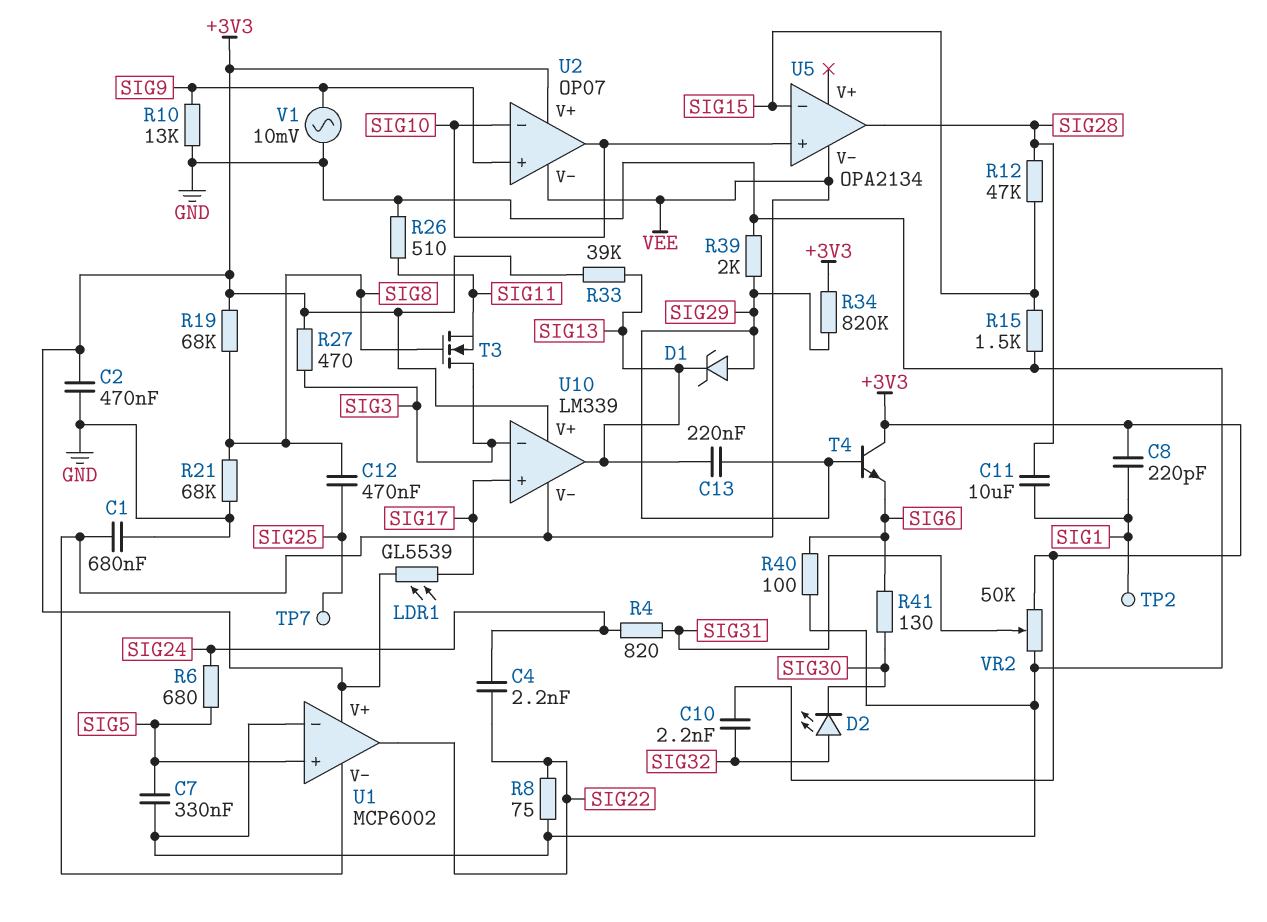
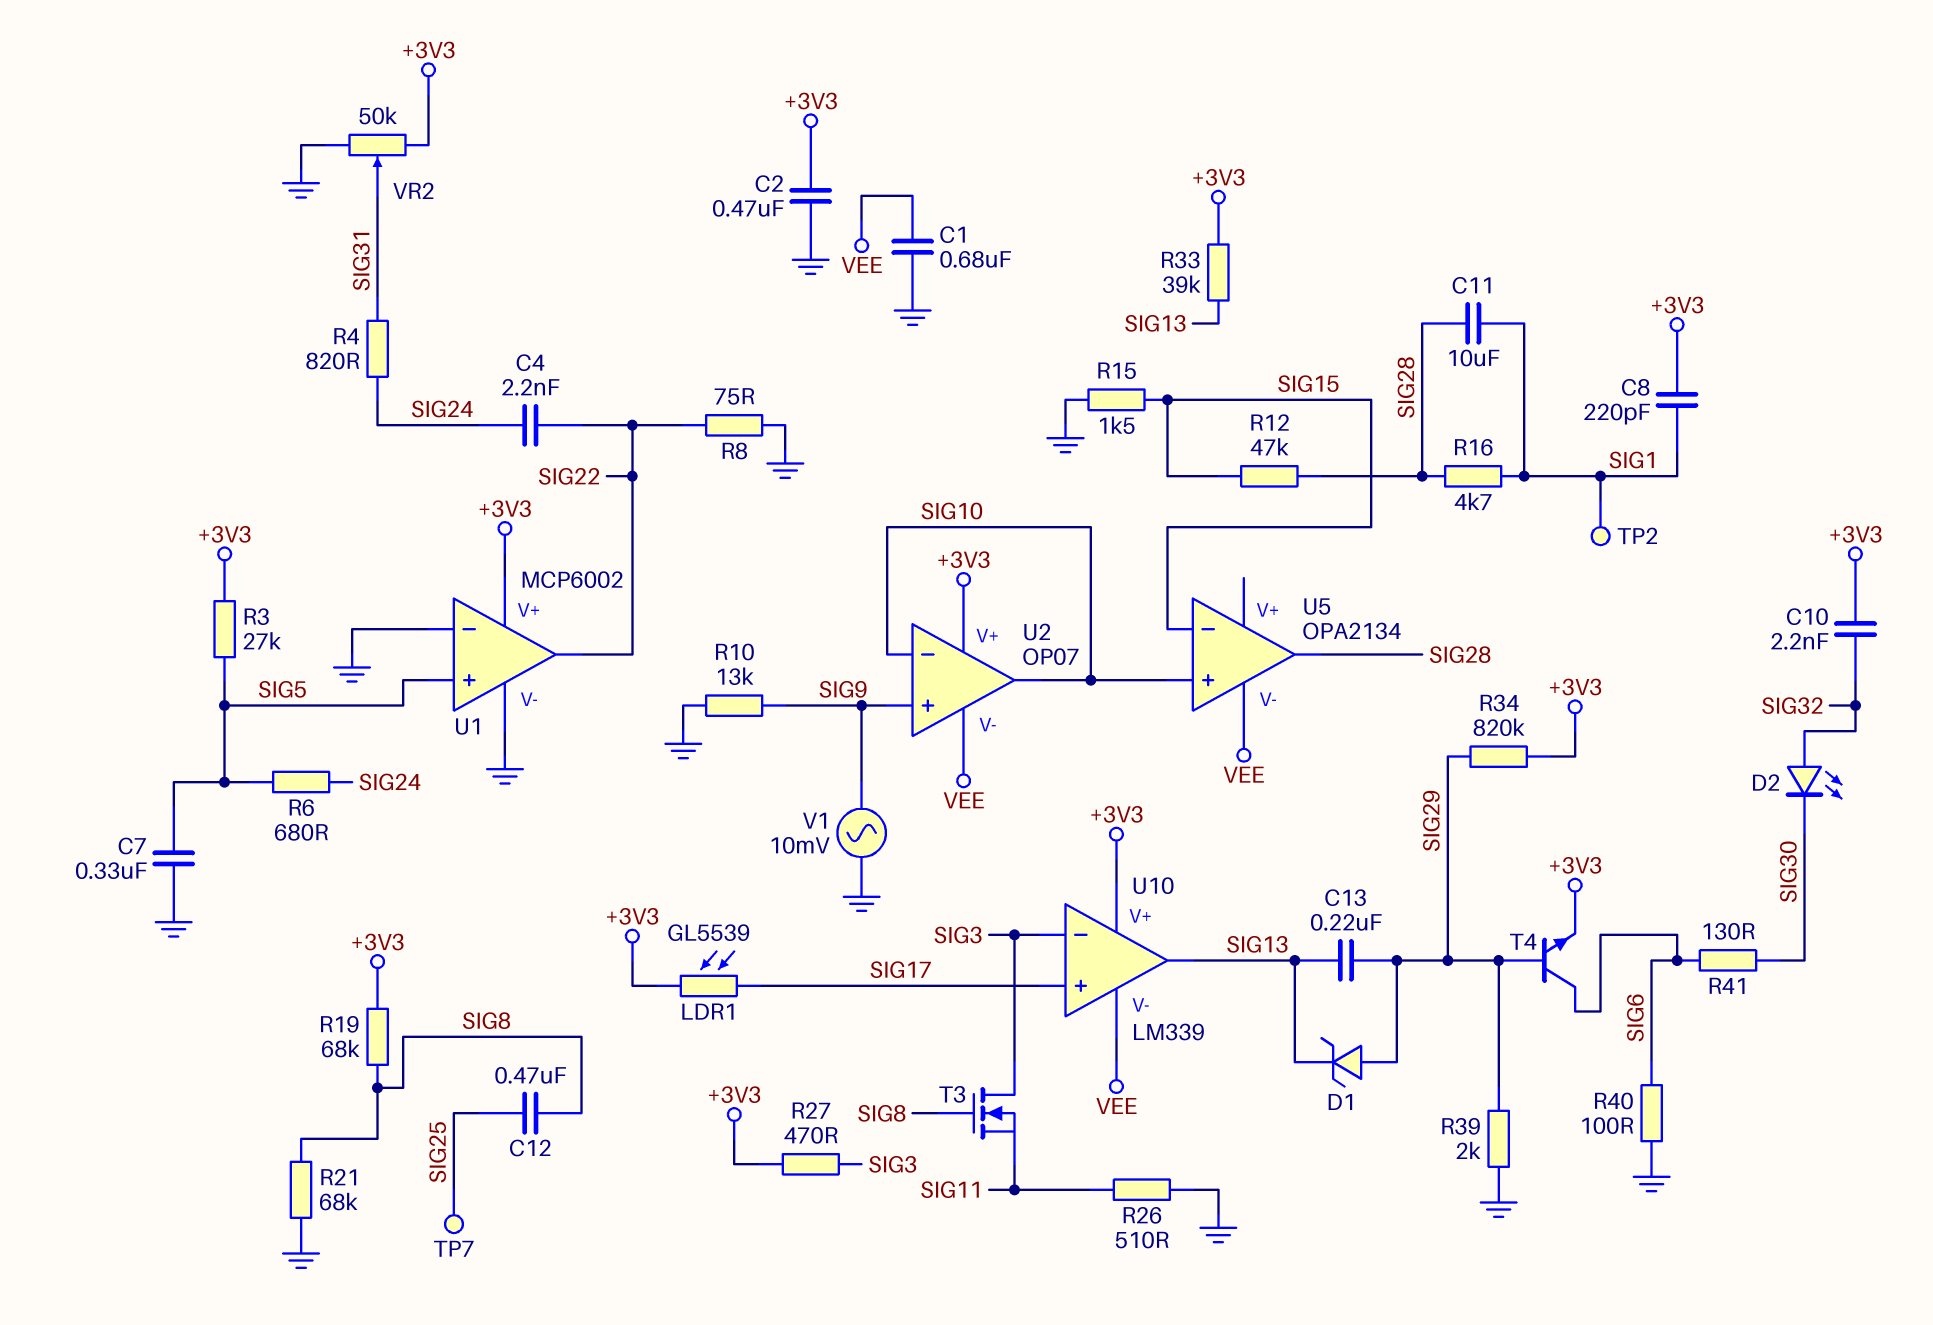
R3: none -> 27k (+3V3, SIG5)
R16: none -> 4.7k (SIG1, SIG28)
T4: NPN (B SIG29, C +3V3, E SIG6) -> NPN (B SIG29, C SIG6, E +3V3)
U1 pin V-: VEE -> GND

